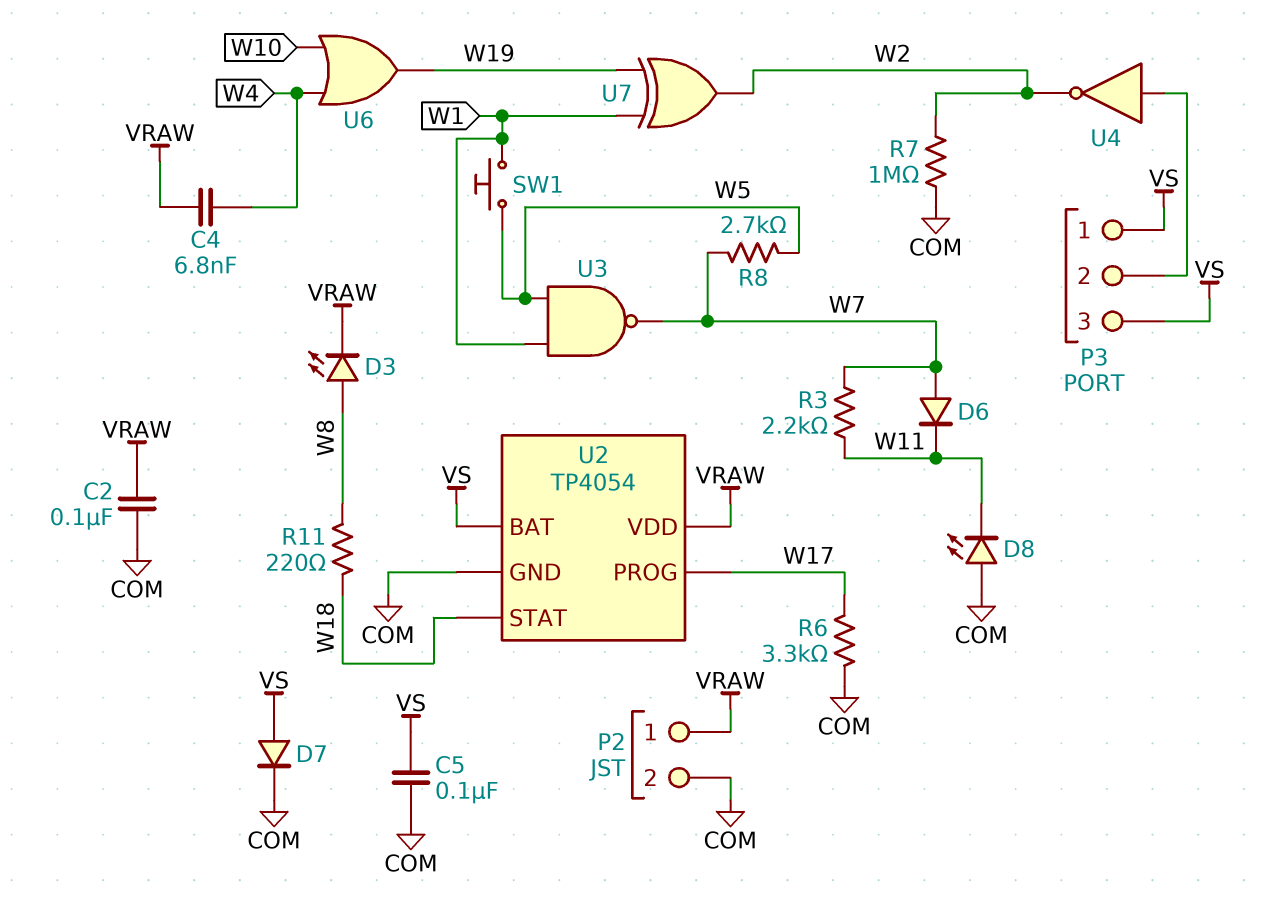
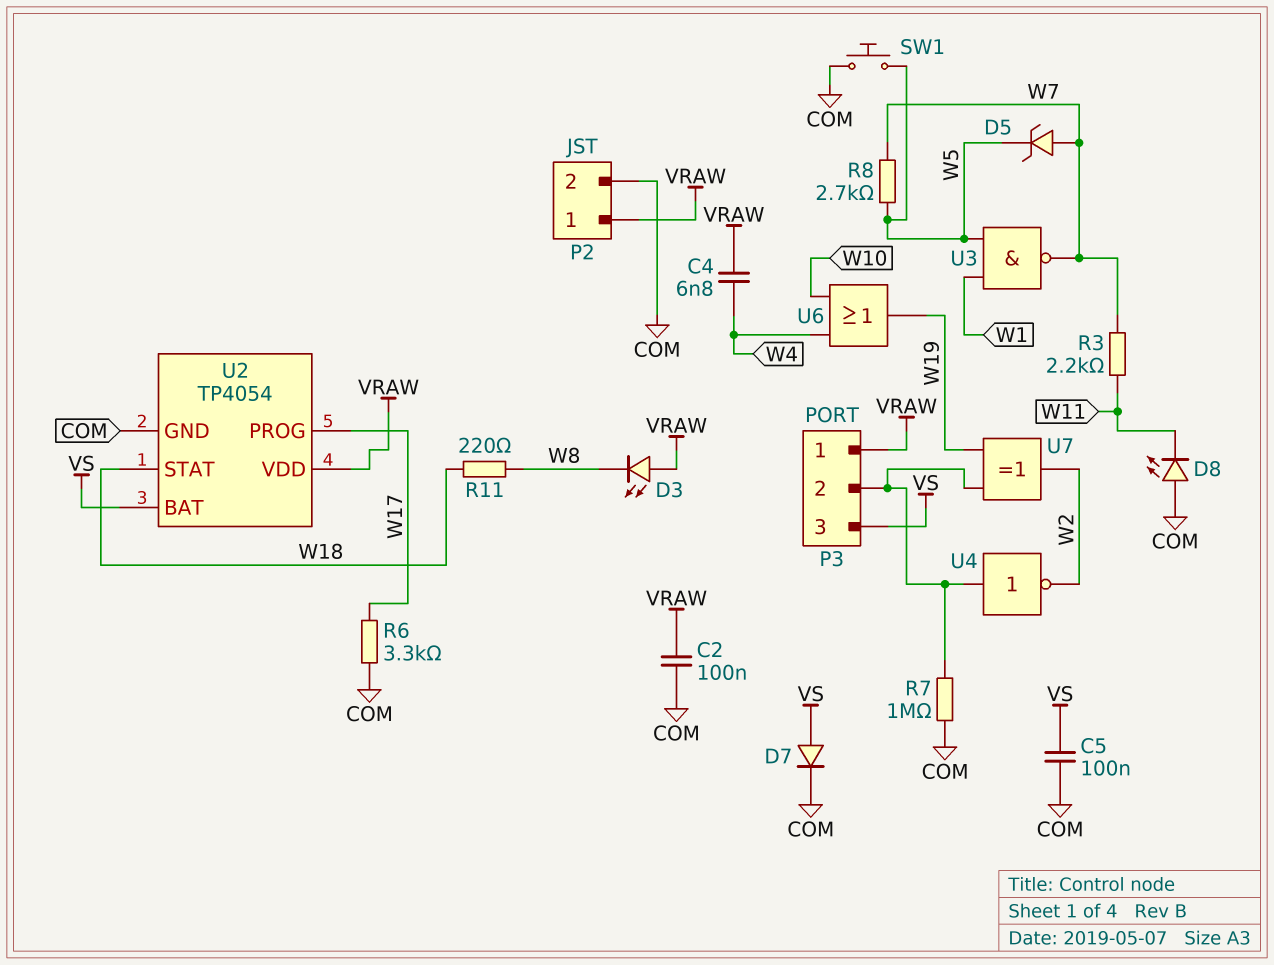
D3: LED (A W8, K VRAW) -> LED (A VRAW, K W8)
D5: none -> zener (A W7, K W5)
D6: diode (A W7, K W11) -> none
P3 pin 1: VS -> VRAW
R7: 1M (COM, W2) -> 1M (COM, P3/2)
SW1: button (W1, W5) -> button (COM, W5)
U7: XOR (in W1, in W19, out W2) -> XOR (in P3/2, in W19, out W2)

